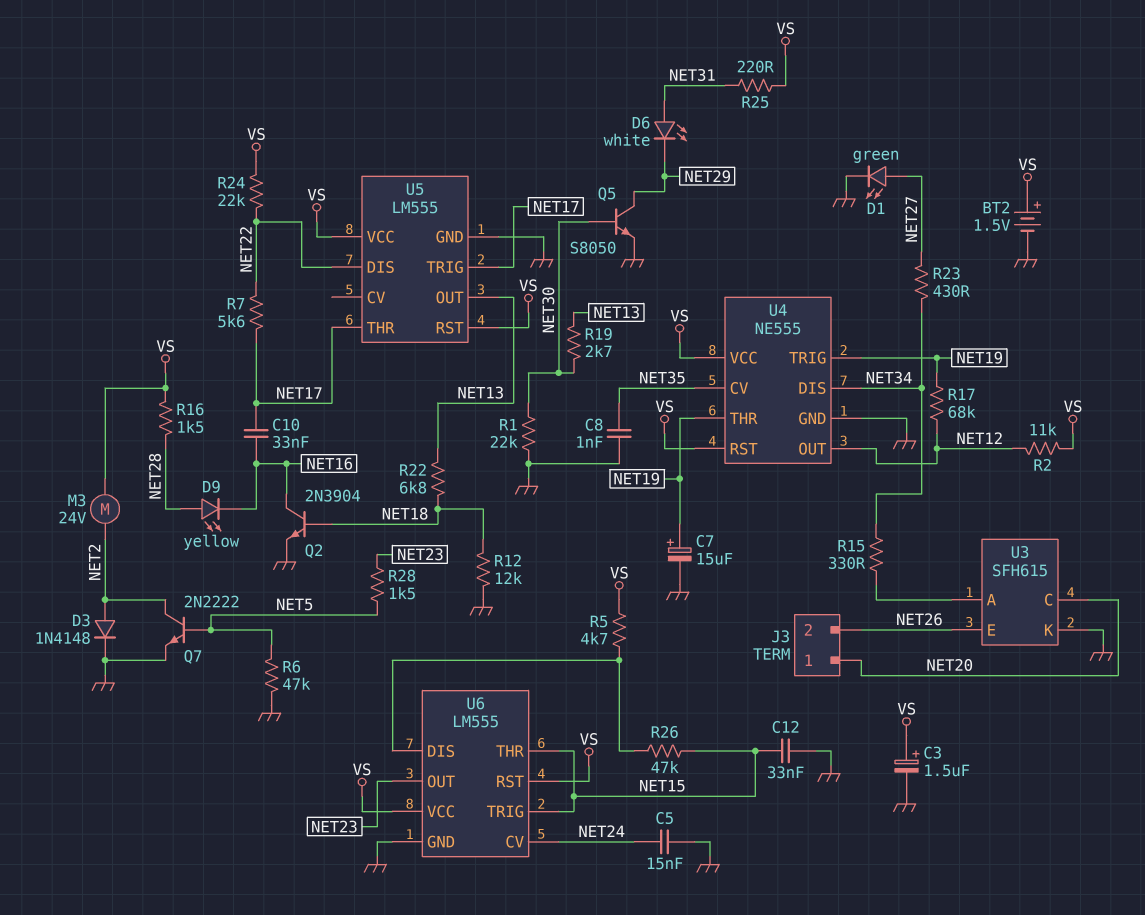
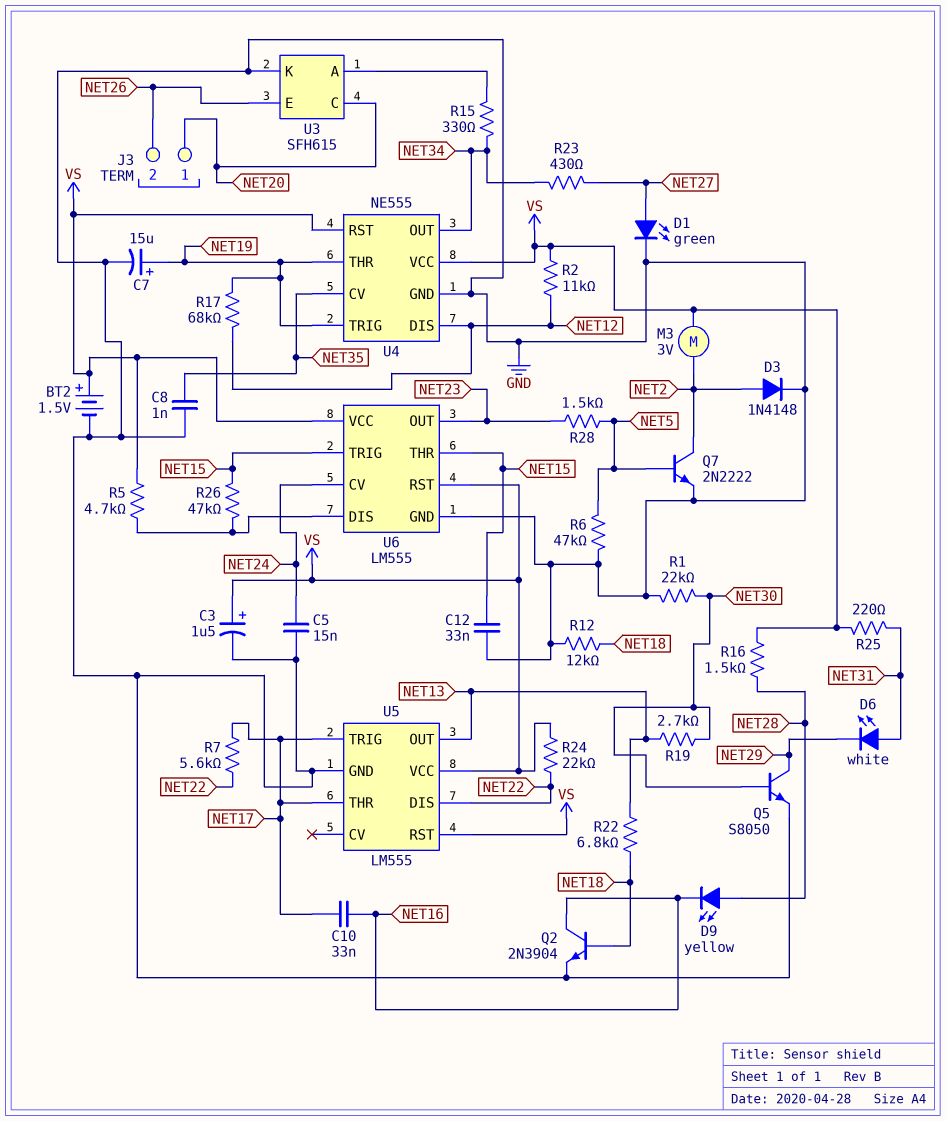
M3: motor 24V (NET2, VS) -> motor 3V (NET2, VS)
U4 pin DIS: NET34 -> NET12
U4 pin OUT: NET12 -> NET34

